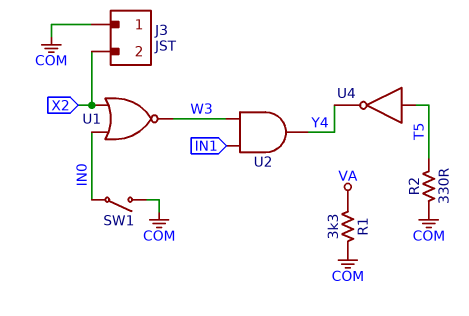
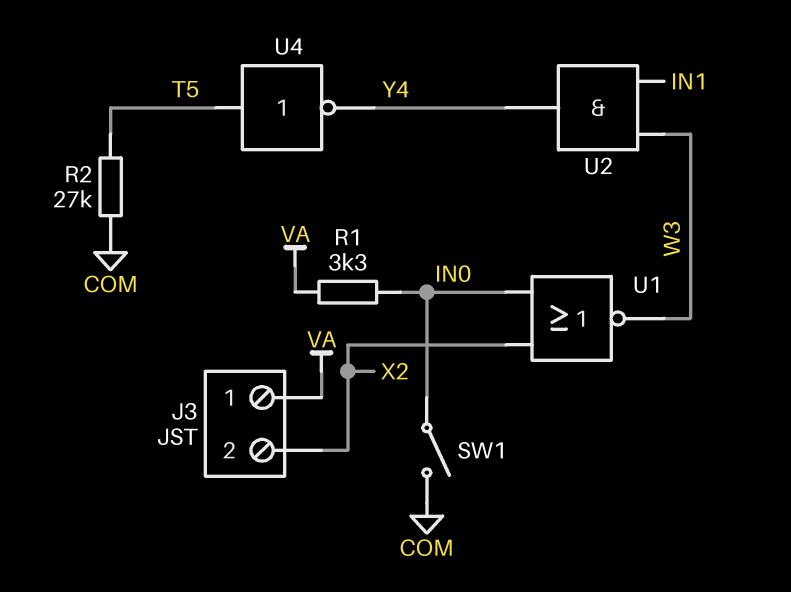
J3 pin 1: COM -> VA
R1: 3.3k (COM, VA) -> 3.3k (IN0, VA)
R2: 330 (COM, T5) -> 27k (COM, T5)

